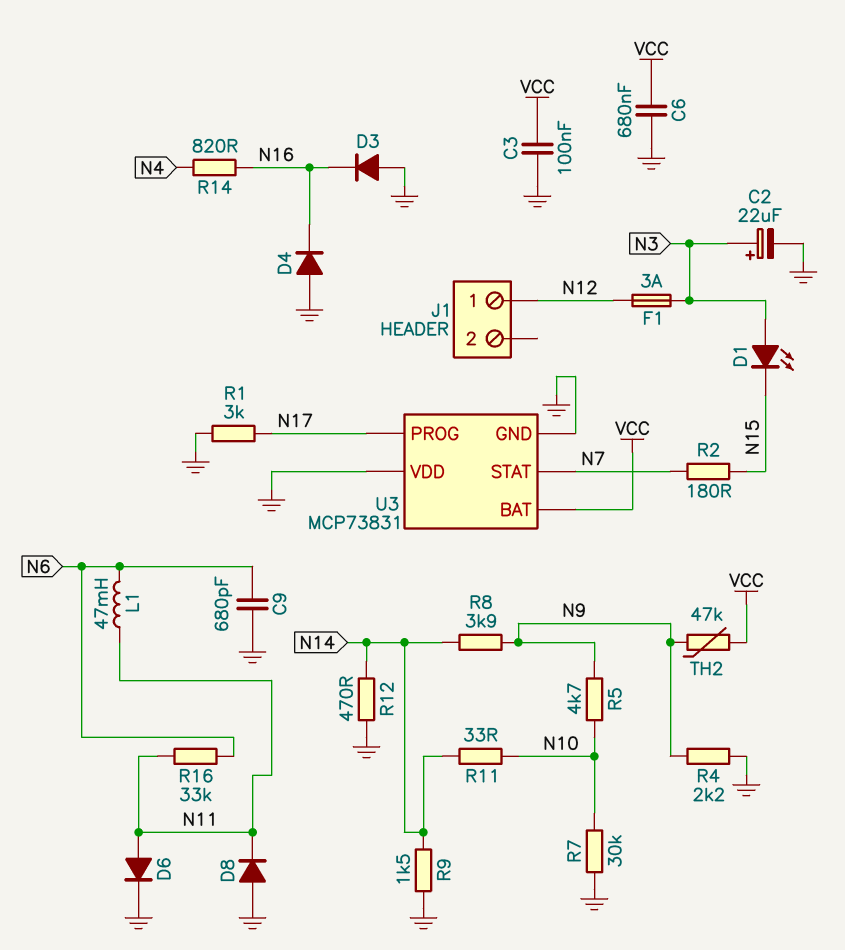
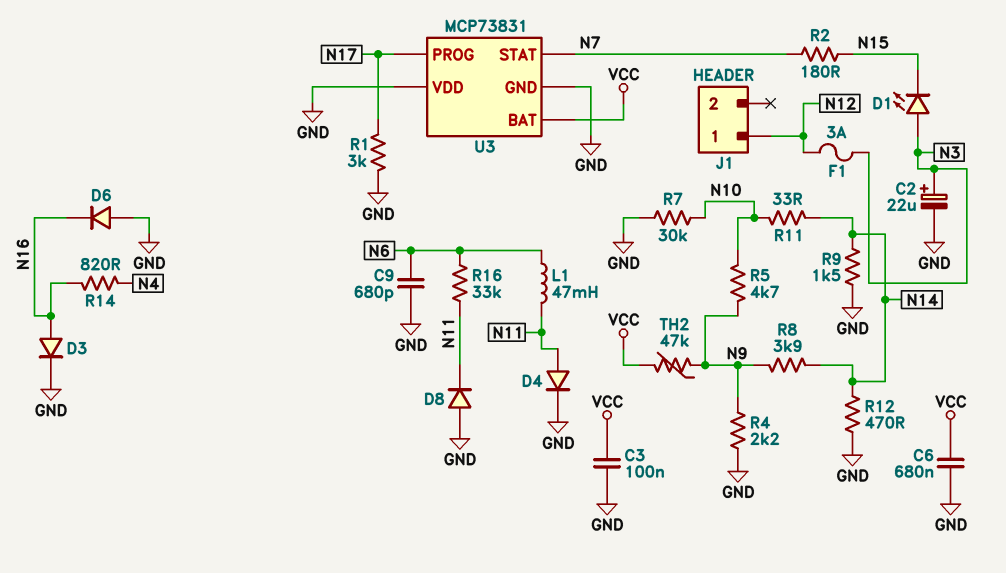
D3: diode (A GND, K N16) -> diode (A N16, K GND)
D4: diode (A GND, K N16) -> diode (A N11, K GND)
D6: diode (A N11, K GND) -> diode (A GND, K N16)

